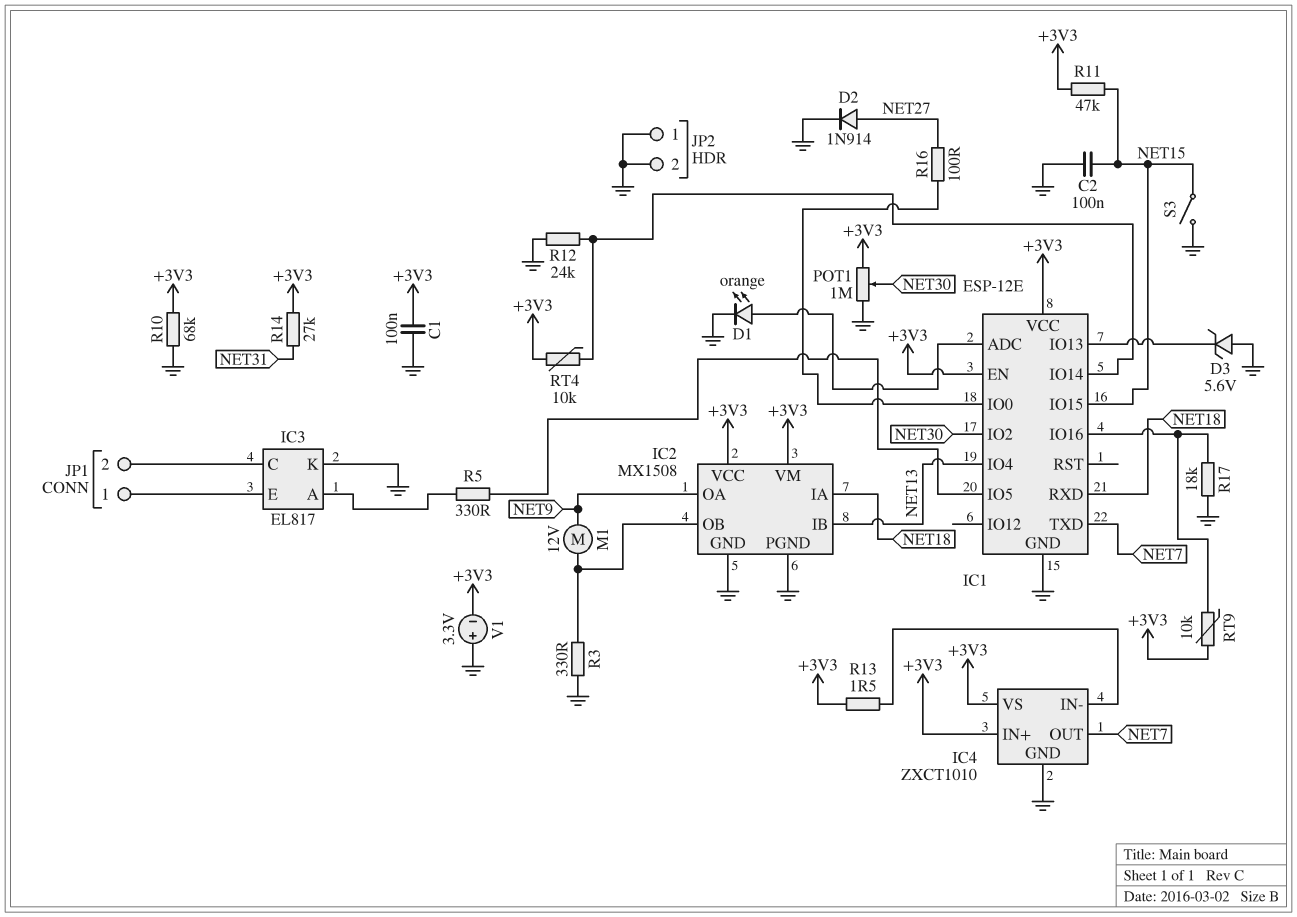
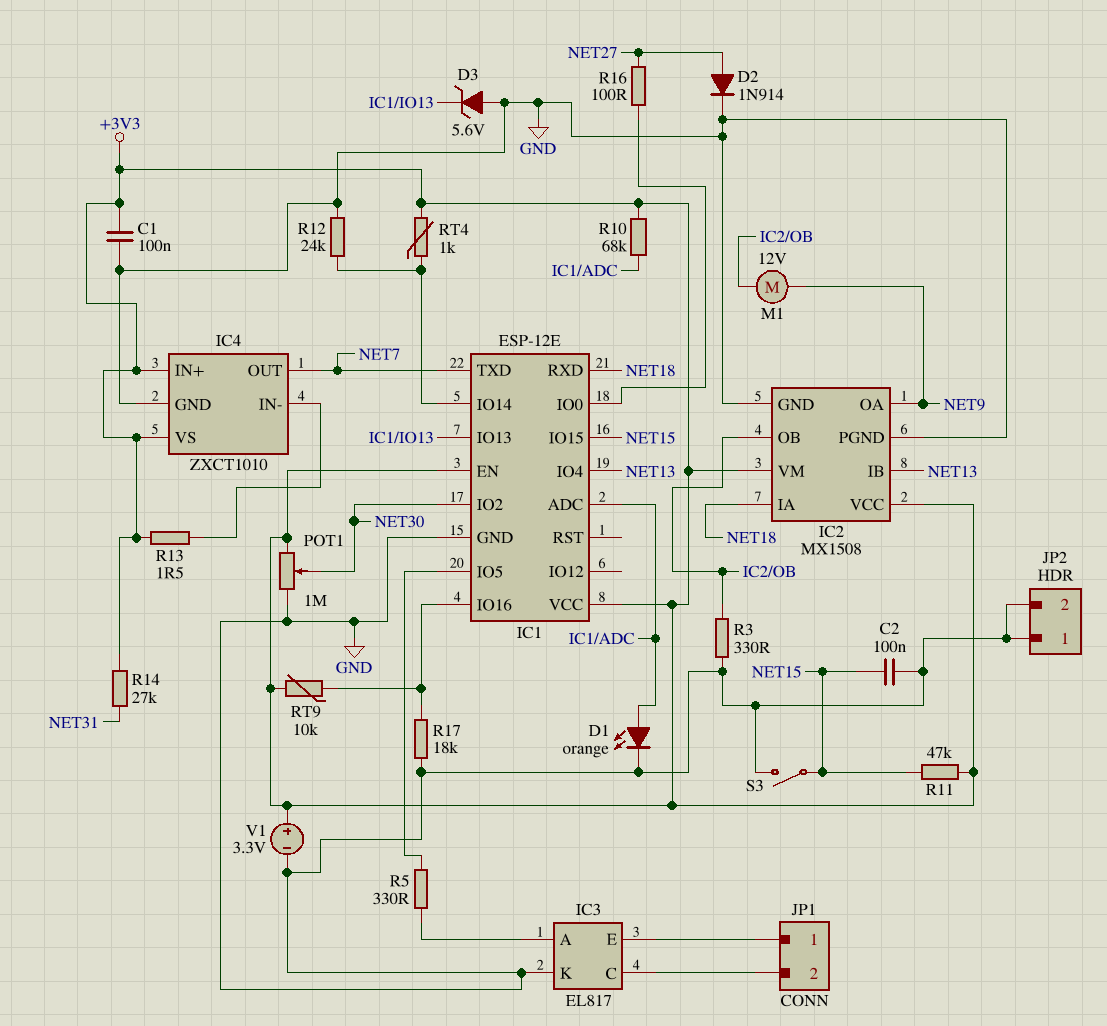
R10: 68k (+3V3, GND) -> 68k (+3V3, IC1/ADC)
RT4: 10k (+3V3, IC1/IO14) -> 1k (+3V3, IC1/IO14)
V1: 3.3V (plus GND, minus +3V3) -> 3.3V (plus +3V3, minus GND)

